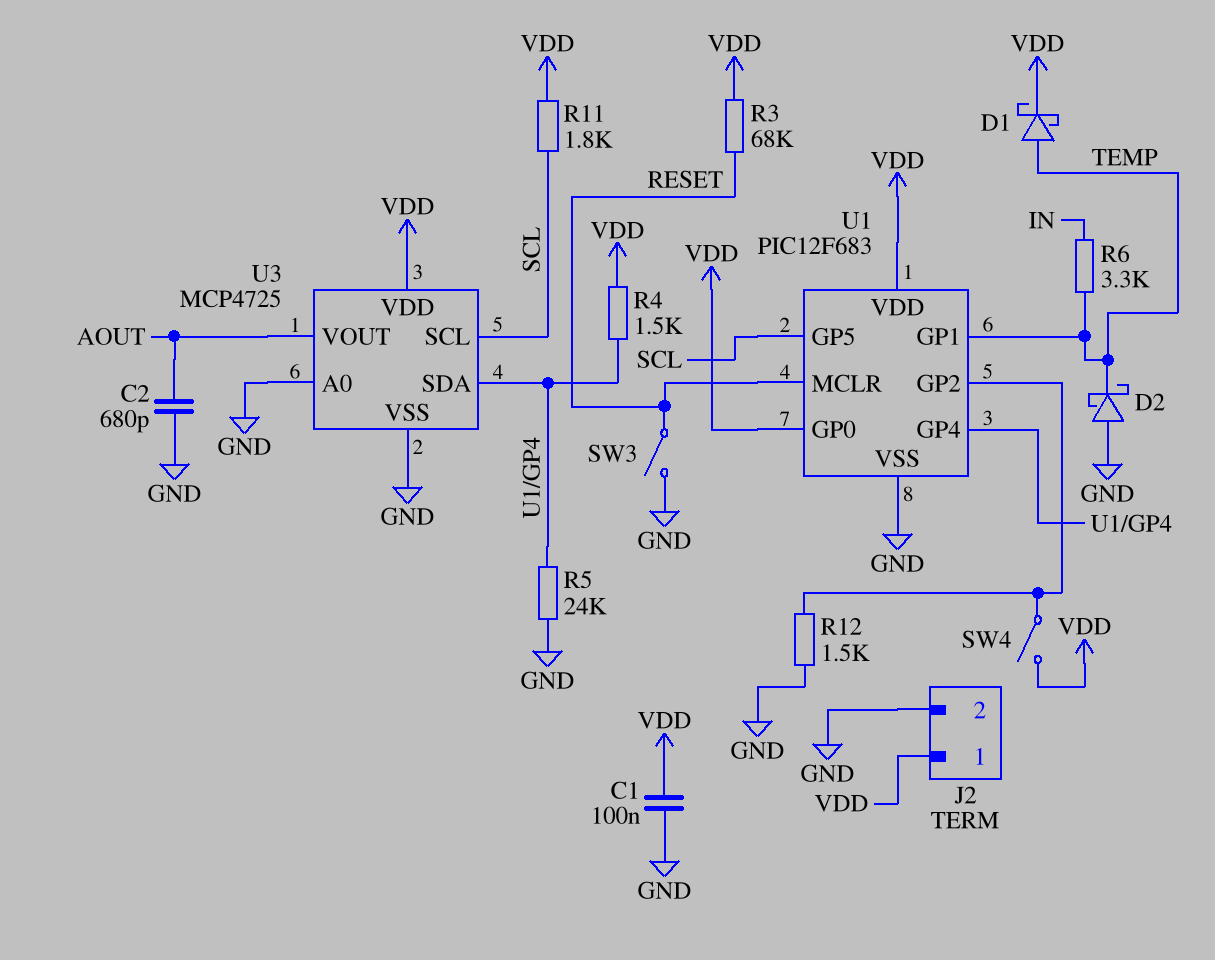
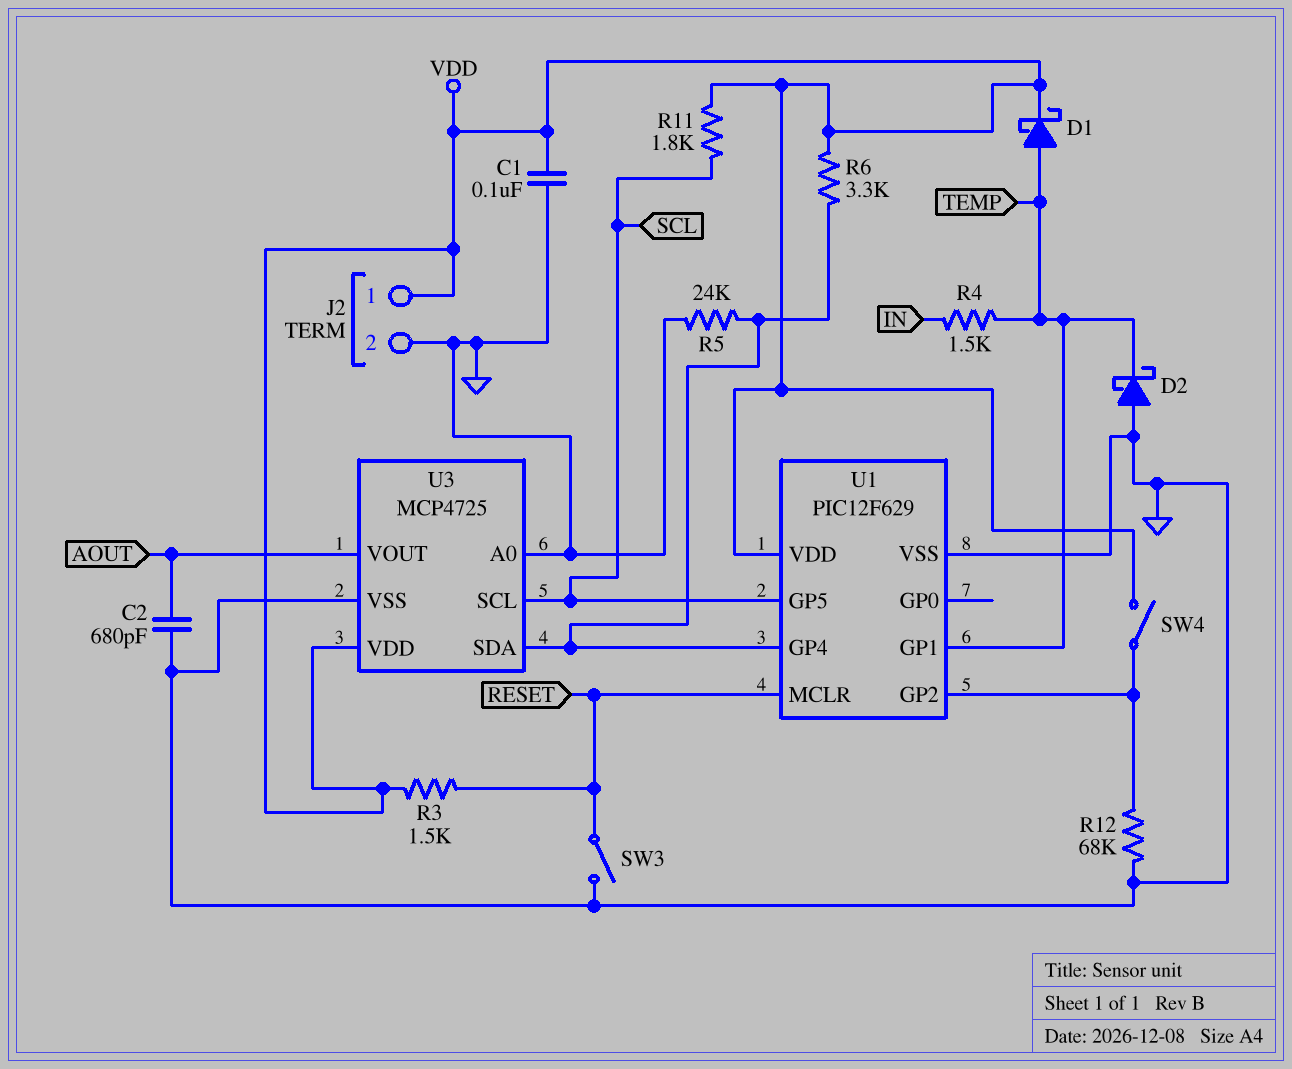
R3: 68k (RESET, VDD) -> 1.5k (RESET, VDD)
R4: 1.5k (U1/GP4, VDD) -> 1.5k (IN, TEMP)
R6: 3.3k (IN, TEMP) -> 3.3k (U1/GP4, VDD)
R12: 1.5k (GND, U1/GP2) -> 68k (GND, U1/GP2)
U1: PIC12F683 -> PIC12F629
U1 pin GP0: VDD -> none

